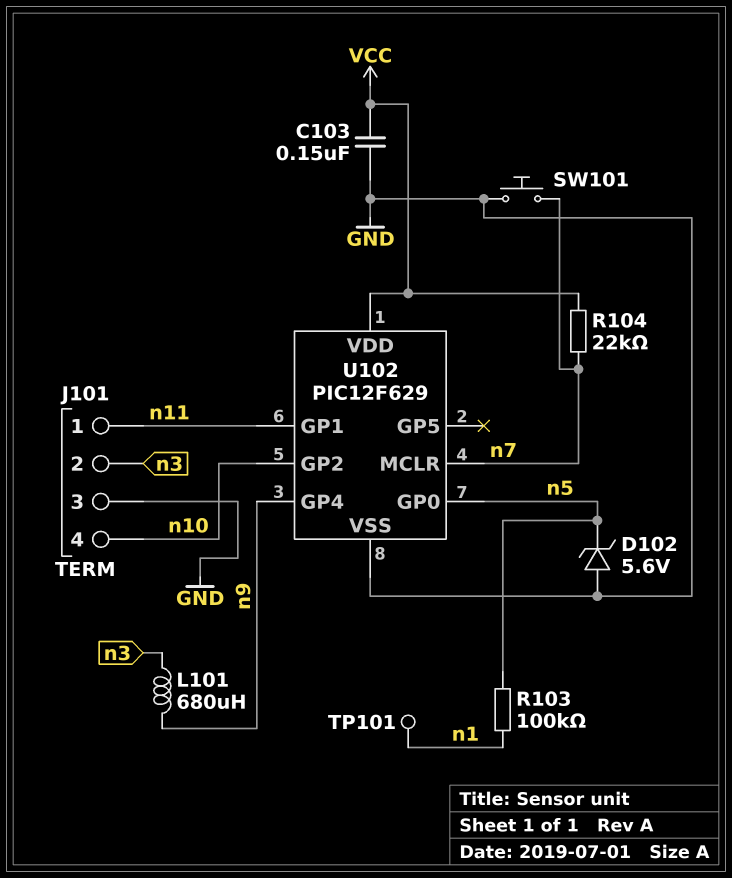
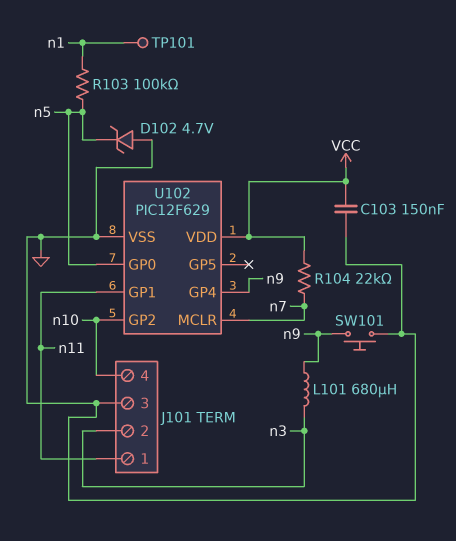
D102: zener 5.6V (A GND, K n5) -> zener 4.7V (A GND, K n5)
SW101: button (GND, n7) -> button (GND, n9)

